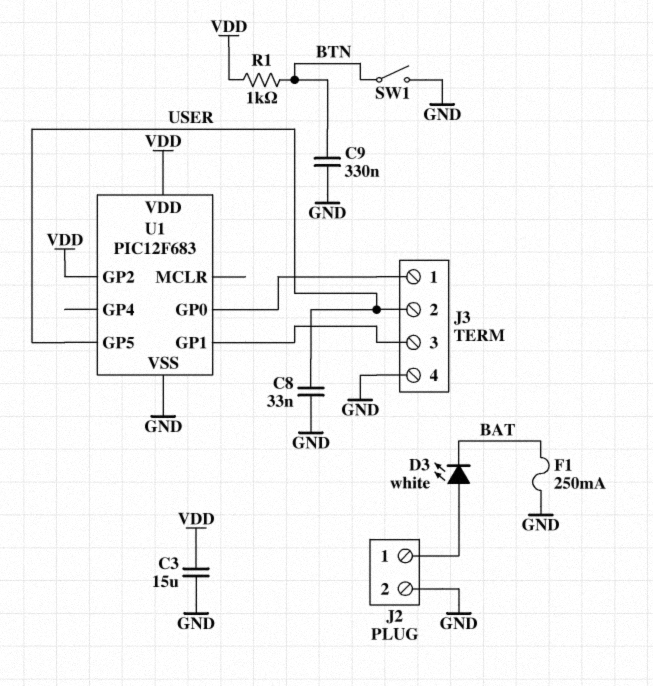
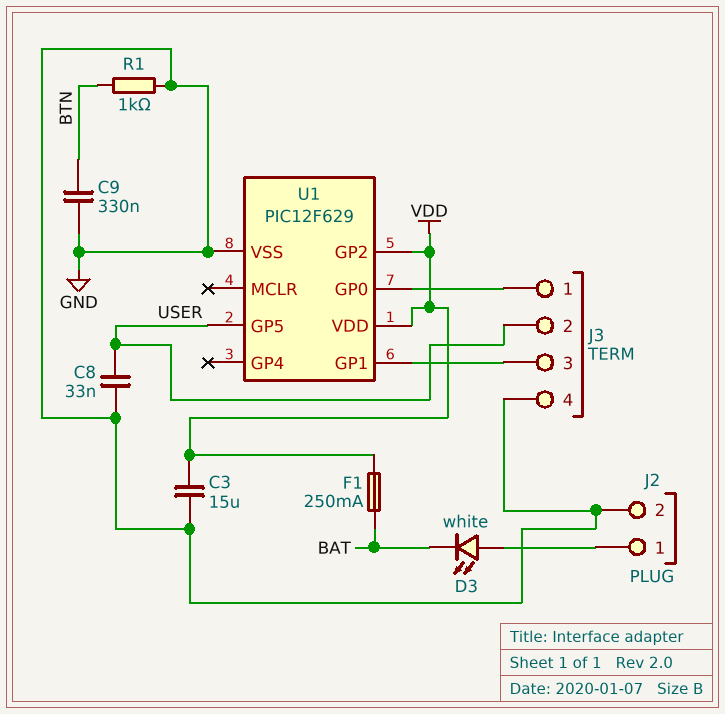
F1: 250mA (BAT, GND) -> 250mA (BAT, VDD)
R1: 1k (BTN, VDD) -> 1k (BTN, GND)
SW1: switch (BTN, GND) -> none
U1: PIC12F683 -> PIC12F629

